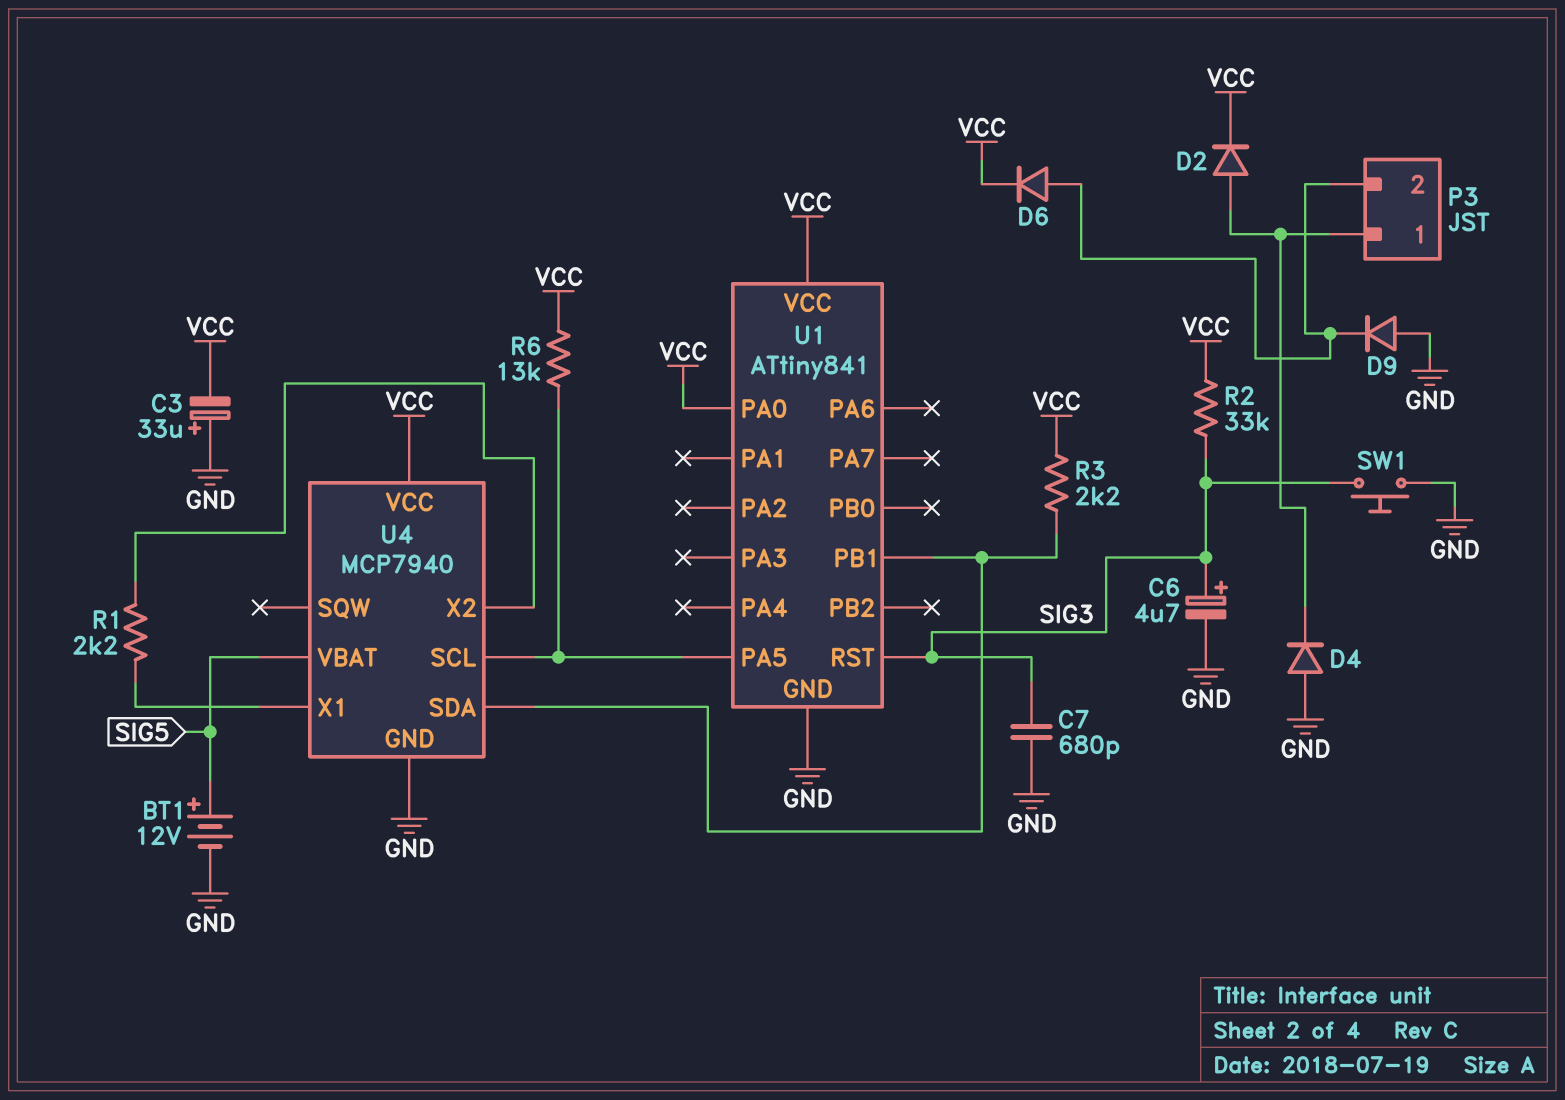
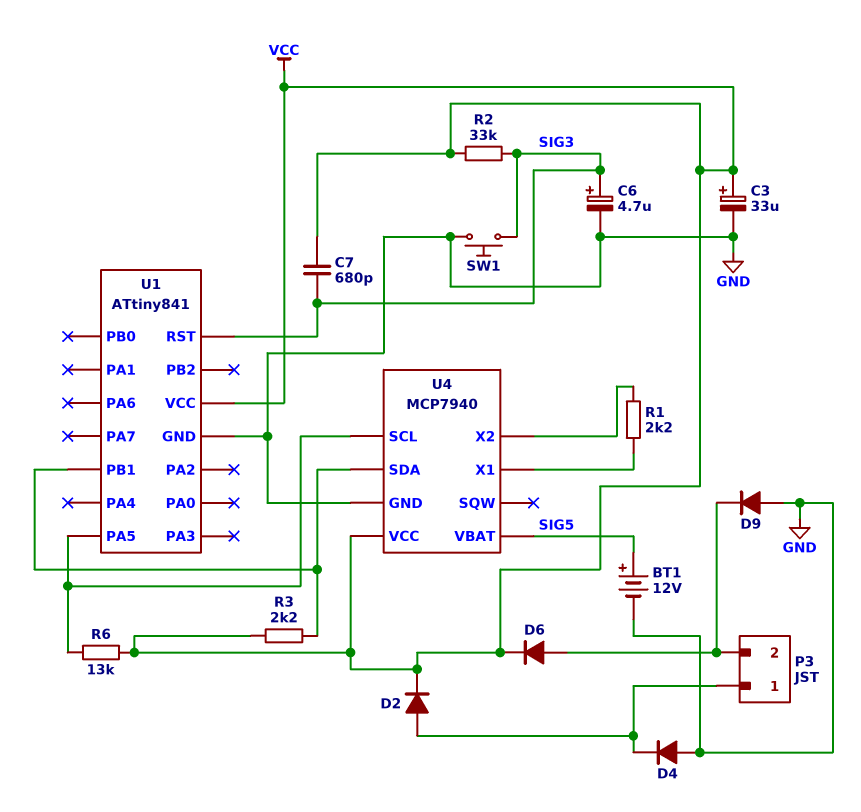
C3: 33uF (plus GND, minus VCC) -> 33uF (plus VCC, minus GND)
C7: 680pF (GND, SIG3) -> 680pF (SIG3, VCC)
U1 pin PA0: VCC -> none

